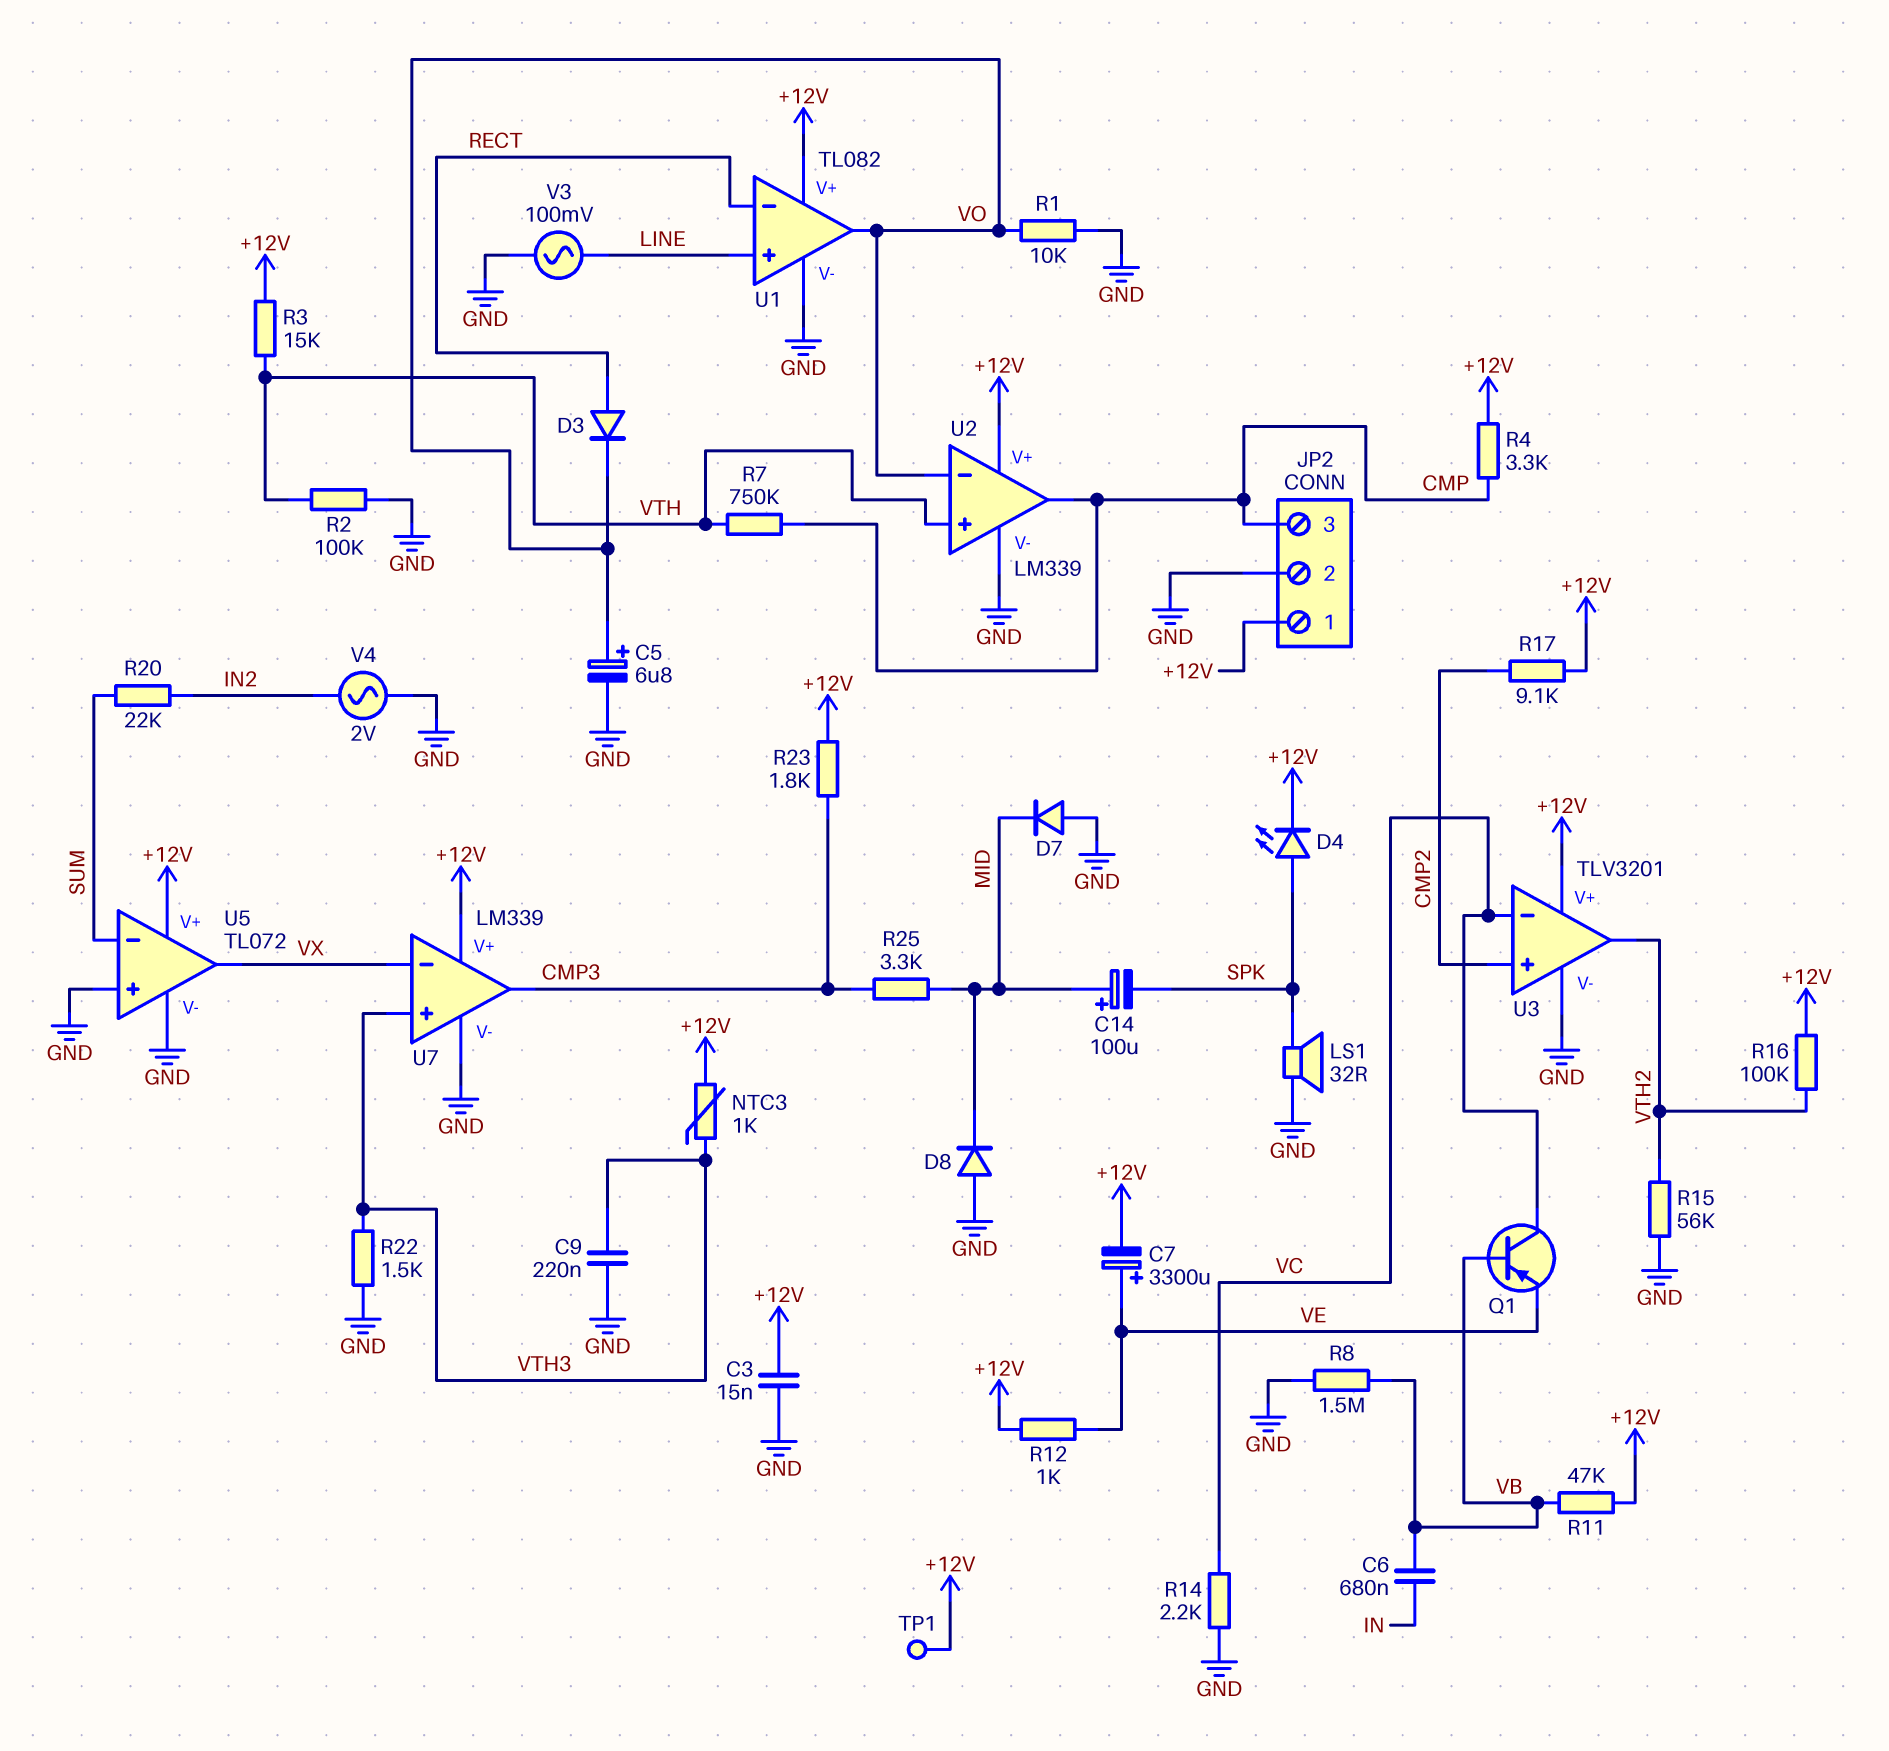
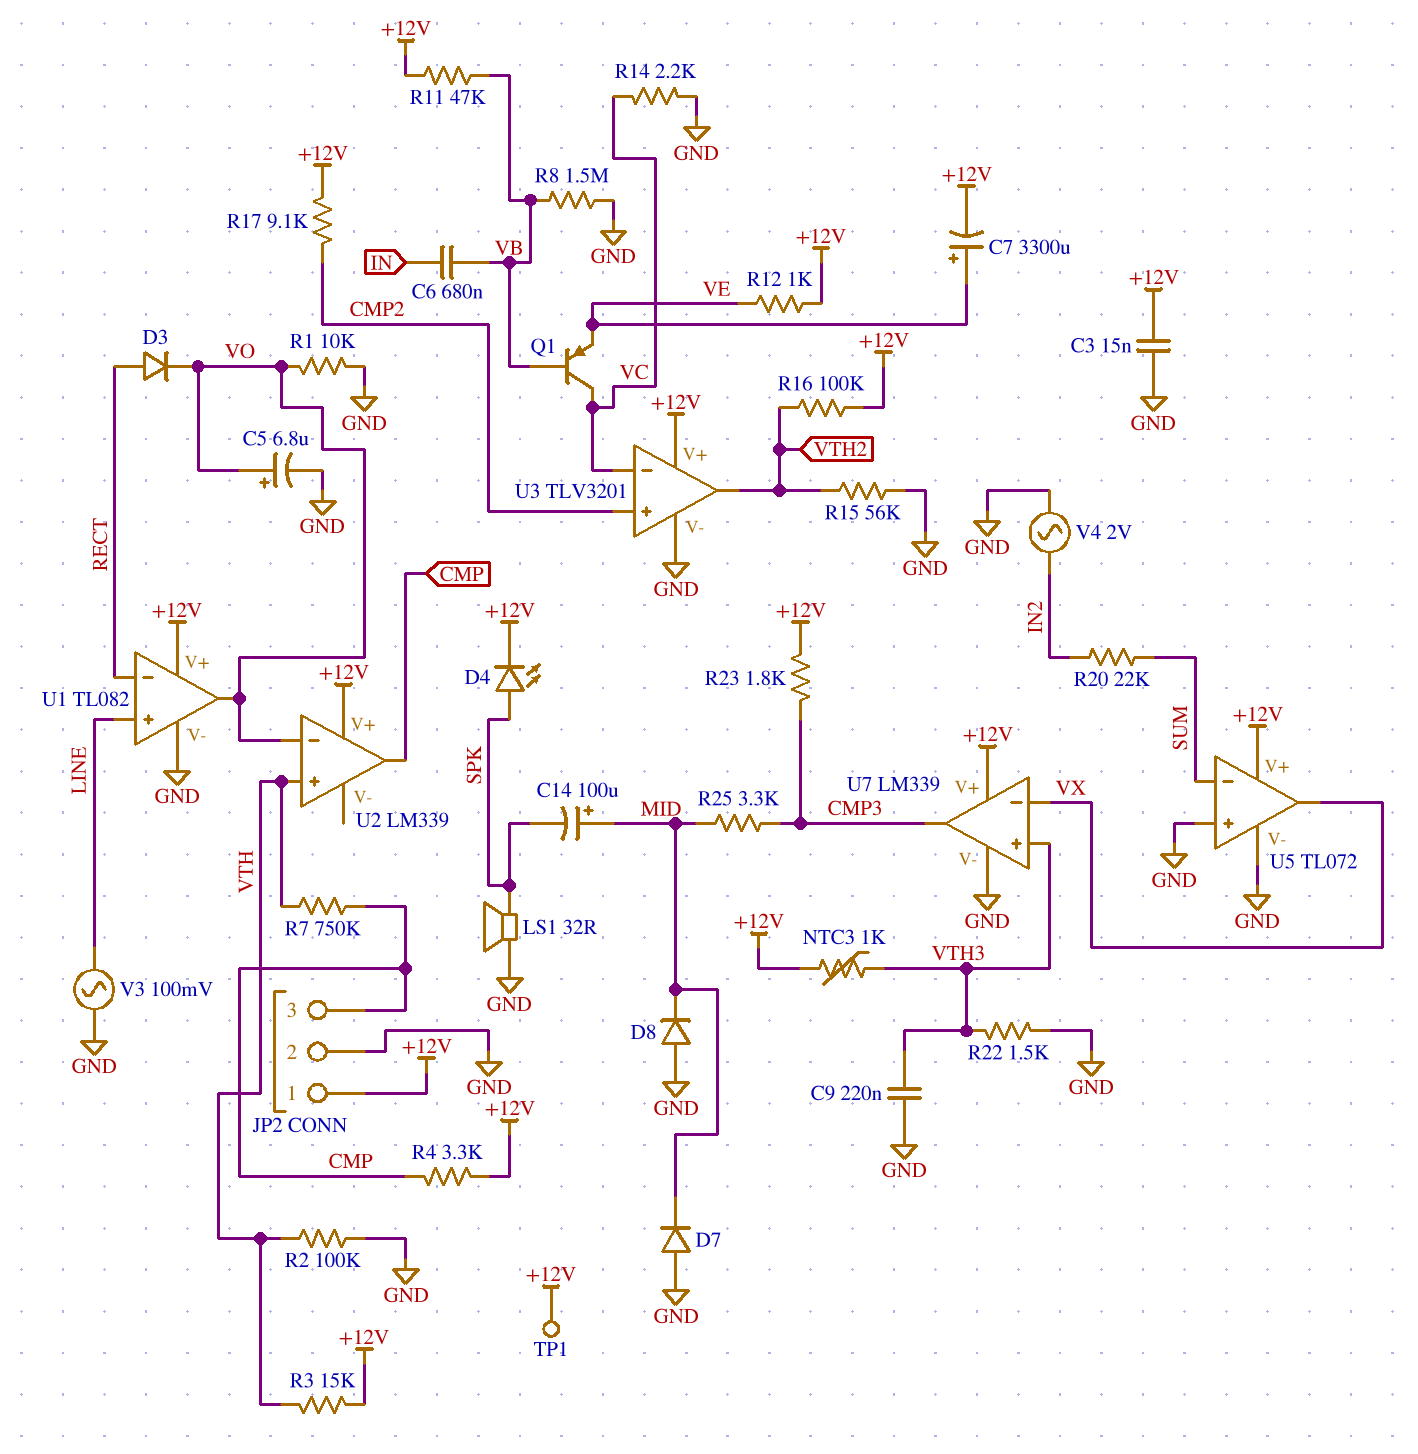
U2 pin V-: GND -> none

